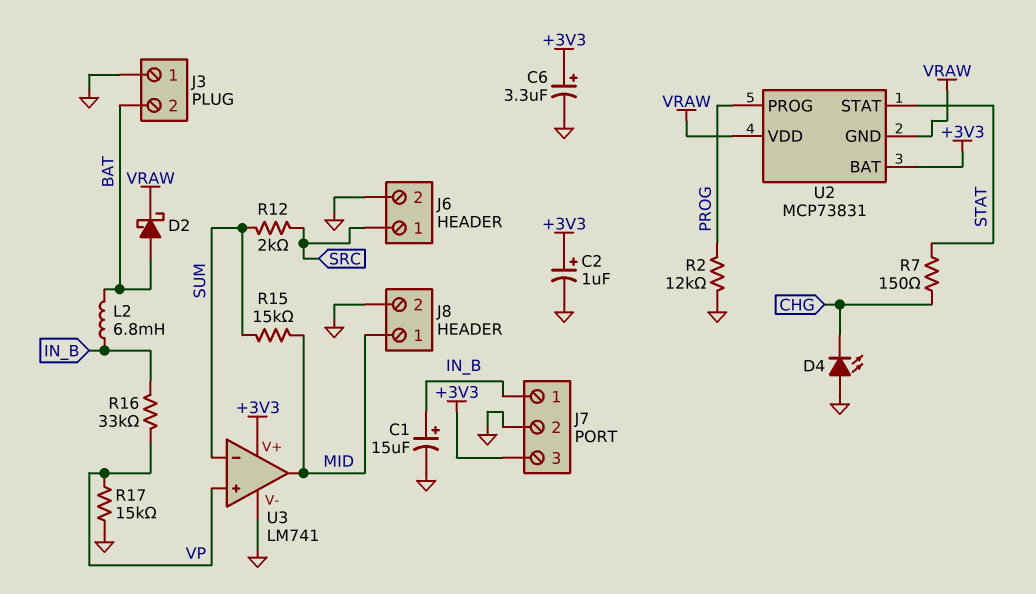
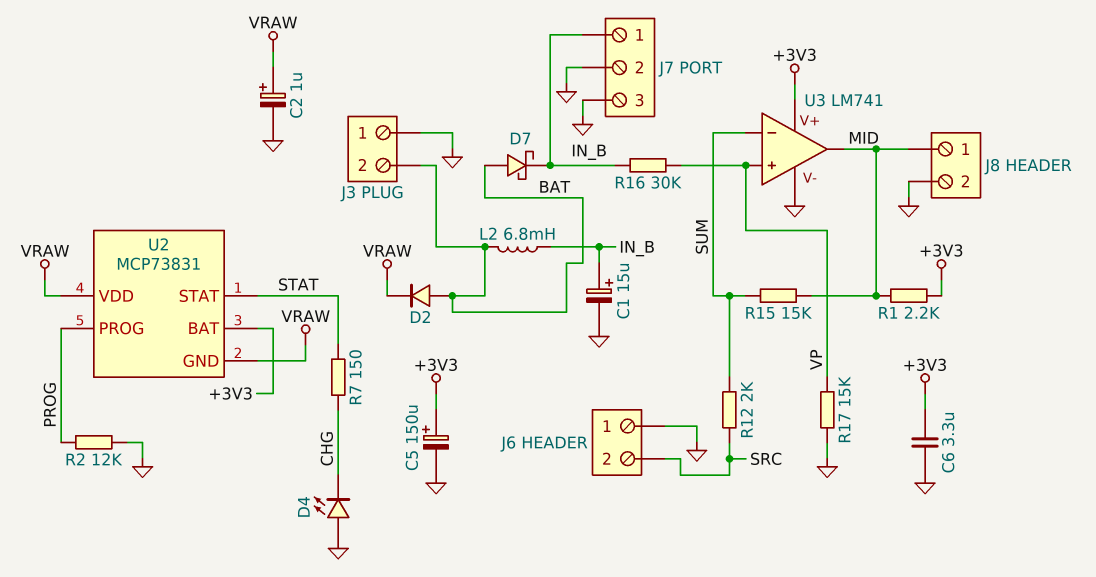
C2: 1uF (plus +3V3, minus GND) -> 1uF (plus VRAW, minus GND)
C5: none -> 150uF (plus +3V3, minus GND)
C6: 3.3uF (plus +3V3, minus GND) -> 3.3uF (+3V3, GND)
D2: schottky (A BAT, K VRAW) -> diode (A BAT, K VRAW)
D7: none -> schottky (A BAT, K IN_B)
J6 pin 1: SRC -> GND
J6 pin 2: GND -> SRC
J7 pin 3: +3V3 -> GND
R1: none -> 2.2k (+3V3, MID)
R16: 33k (IN_B, VP) -> 30k (IN_B, VP)

